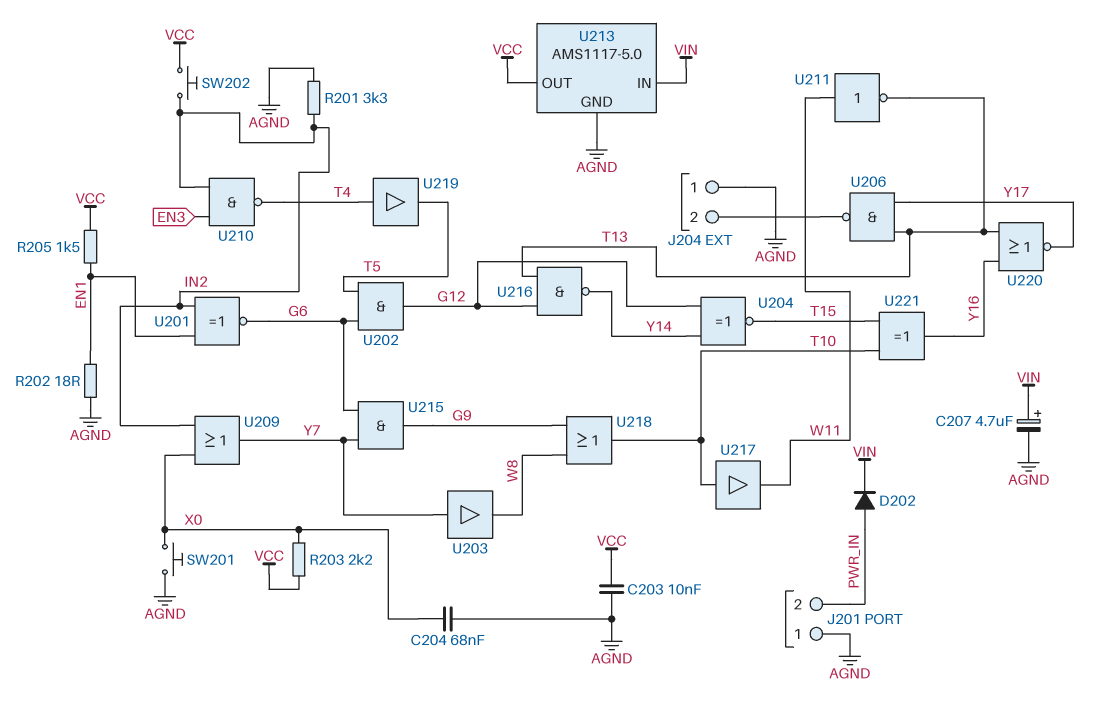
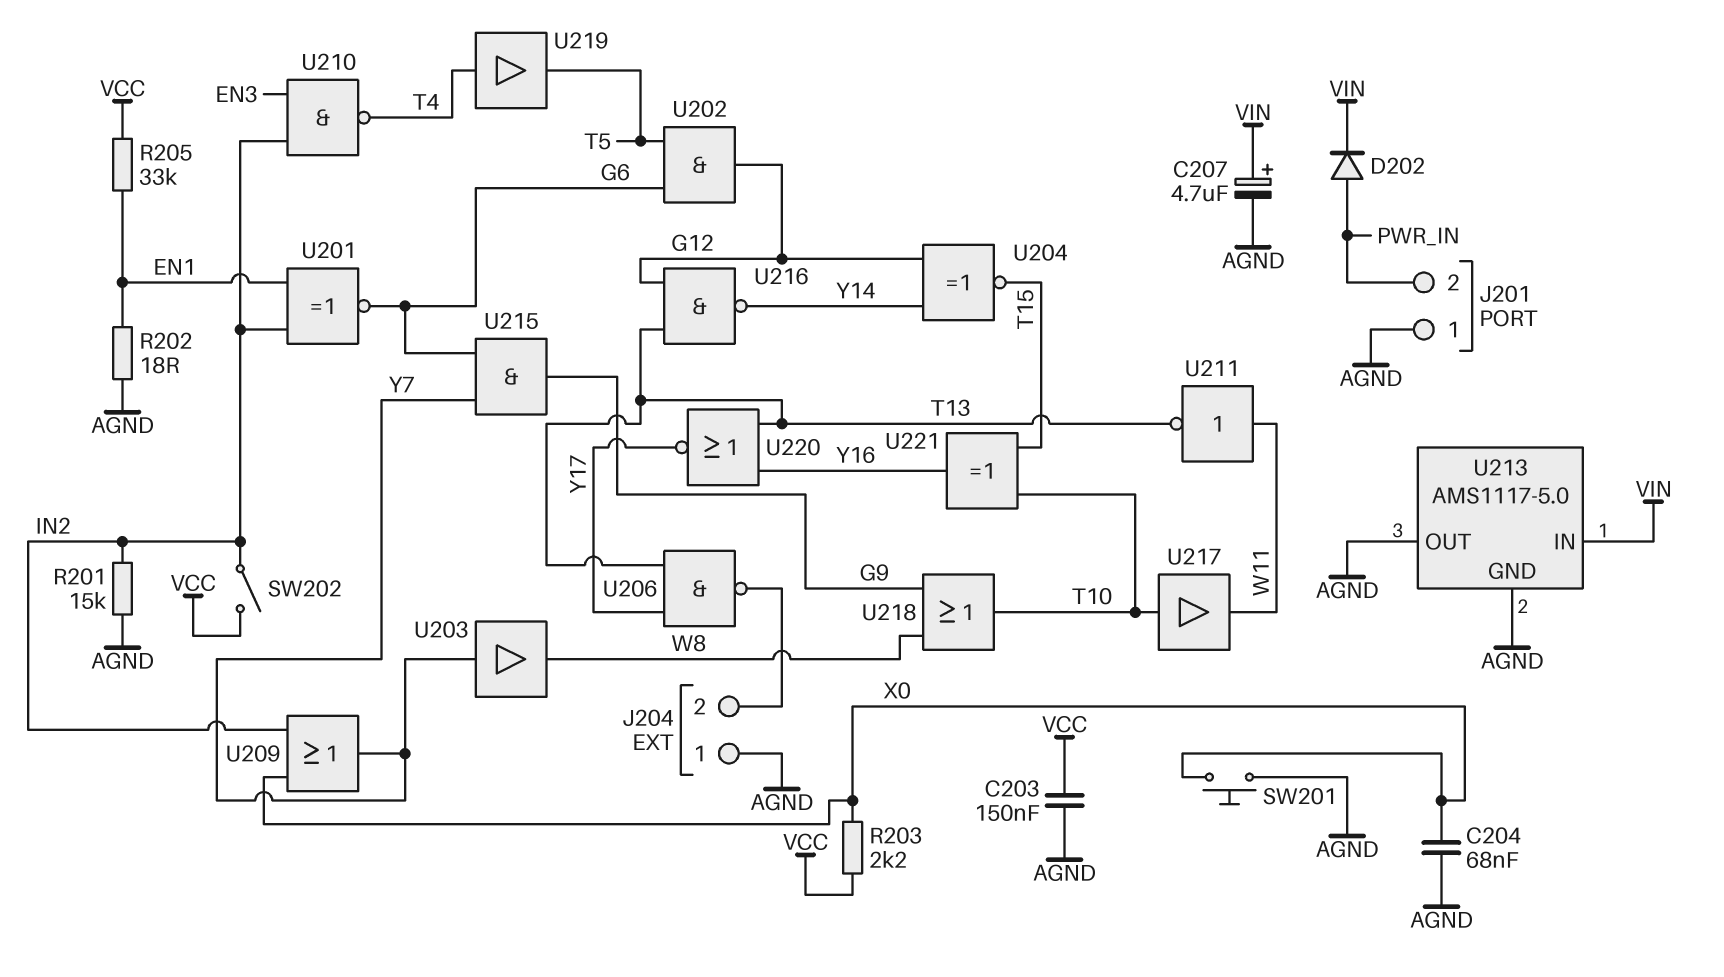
C203: 10nF (AGND, VCC) -> 150nF (AGND, VCC)
R201: 3.3k (AGND, IN2) -> 15k (AGND, IN2)
R205: 1.5k (EN1, VCC) -> 33k (EN1, VCC)
SW202: button (IN2, VCC) -> switch (IN2, VCC)
U213 pin OUT: VCC -> AGND

